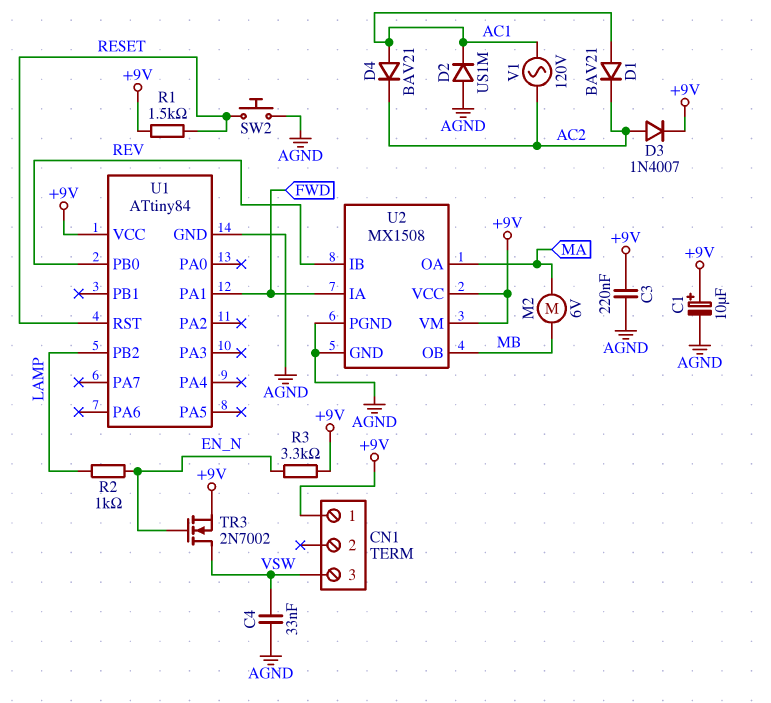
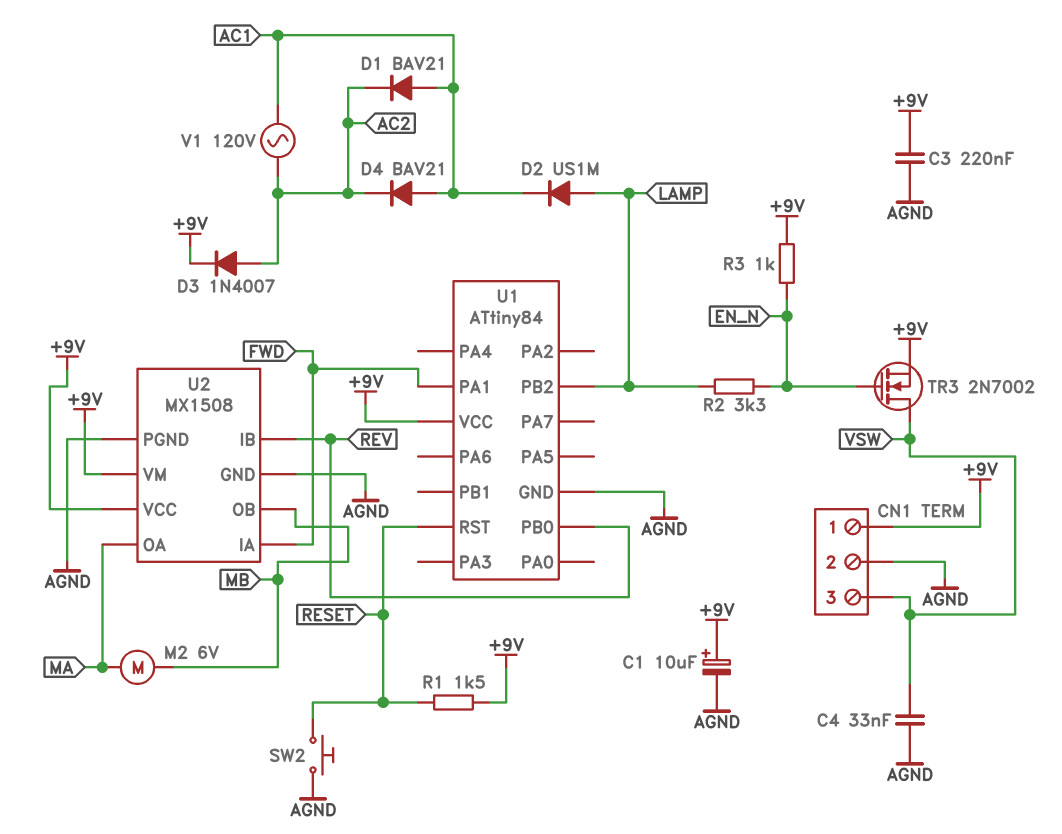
CN1 pin 2: none -> AGND
D2: diode US1M (A AGND, K AC1) -> diode US1M (A LAMP, K AC1)
R2: 1k (EN_N, LAMP) -> 3.3k (EN_N, LAMP)
R3: 3.3k (+9V, EN_N) -> 1k (+9V, EN_N)

